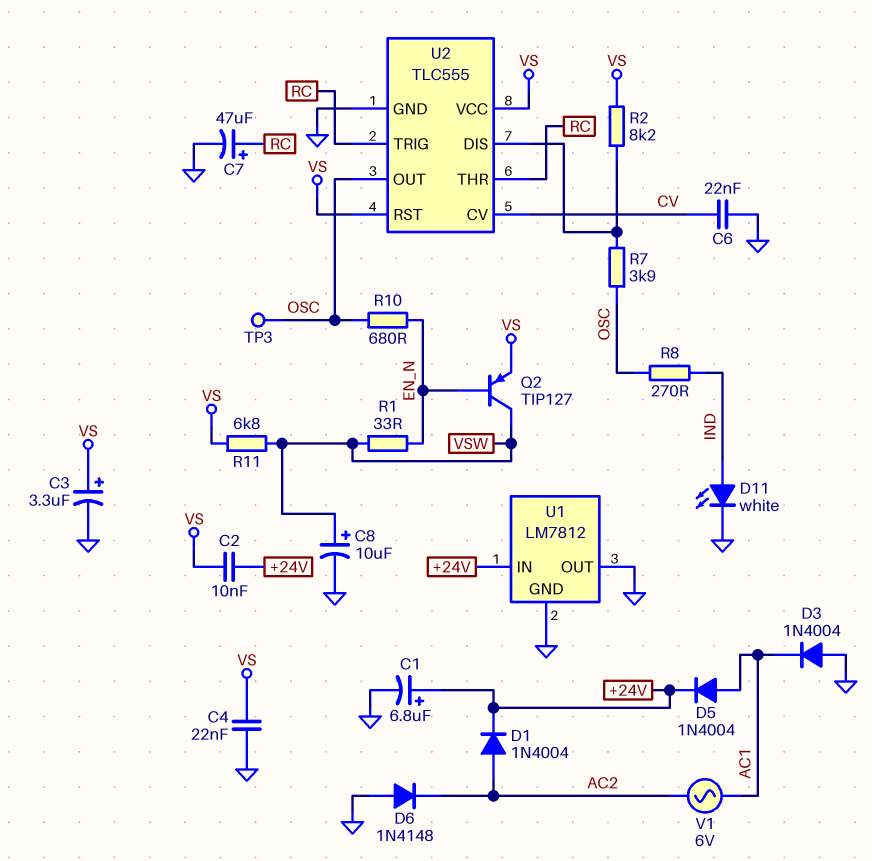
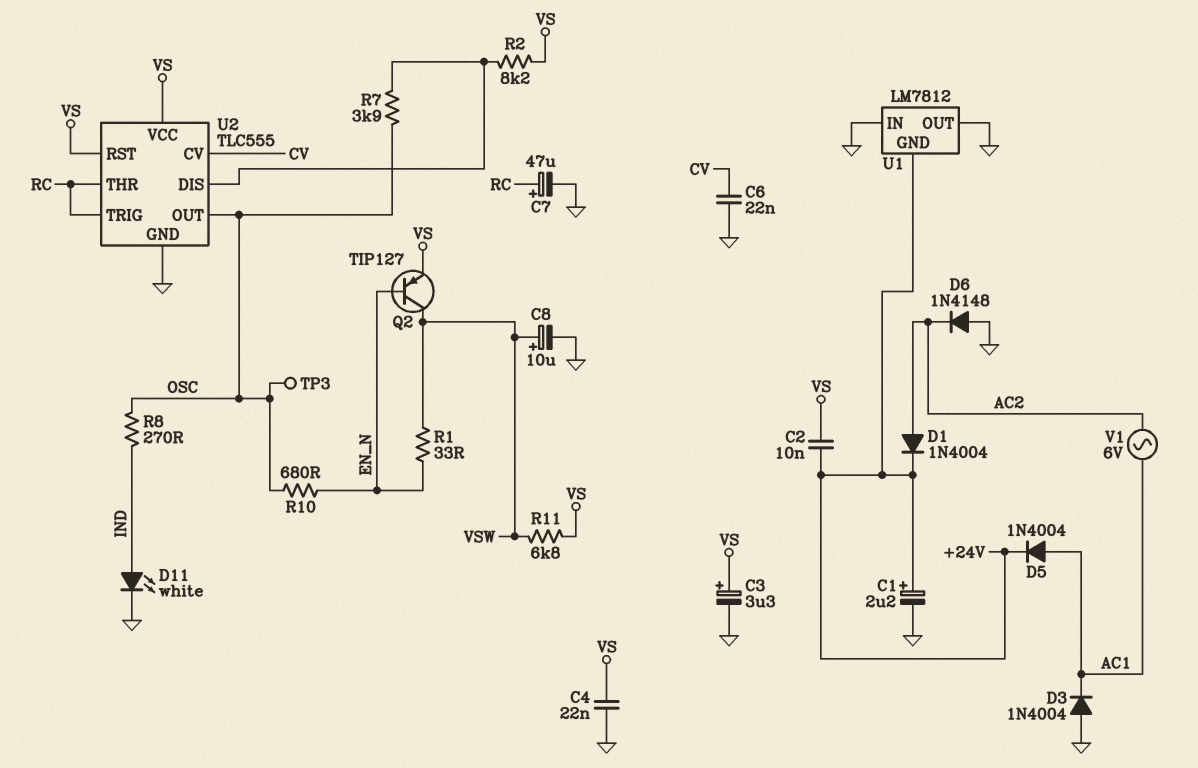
C1: 6.8uF (plus +24V, minus GND) -> 2.2uF (plus +24V, minus GND)
U1 pin GND: GND -> +24V
U1 pin IN: +24V -> GND

